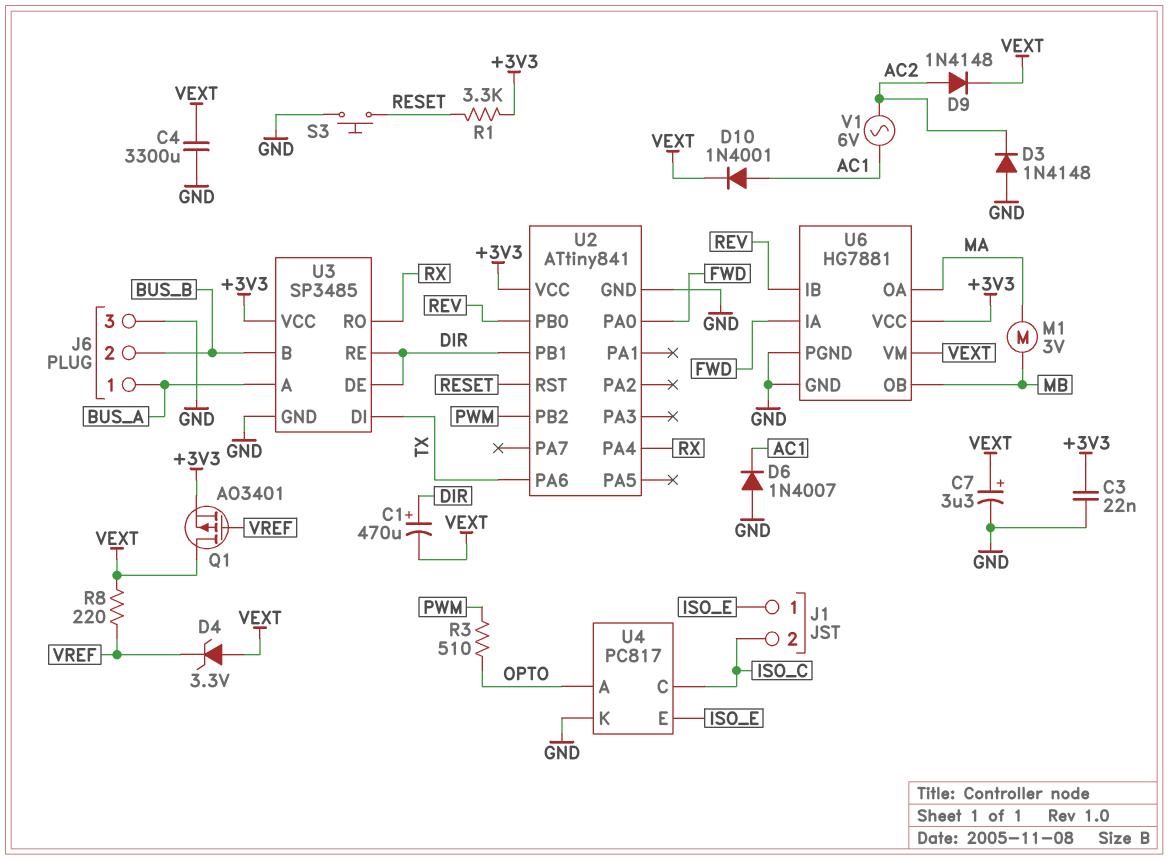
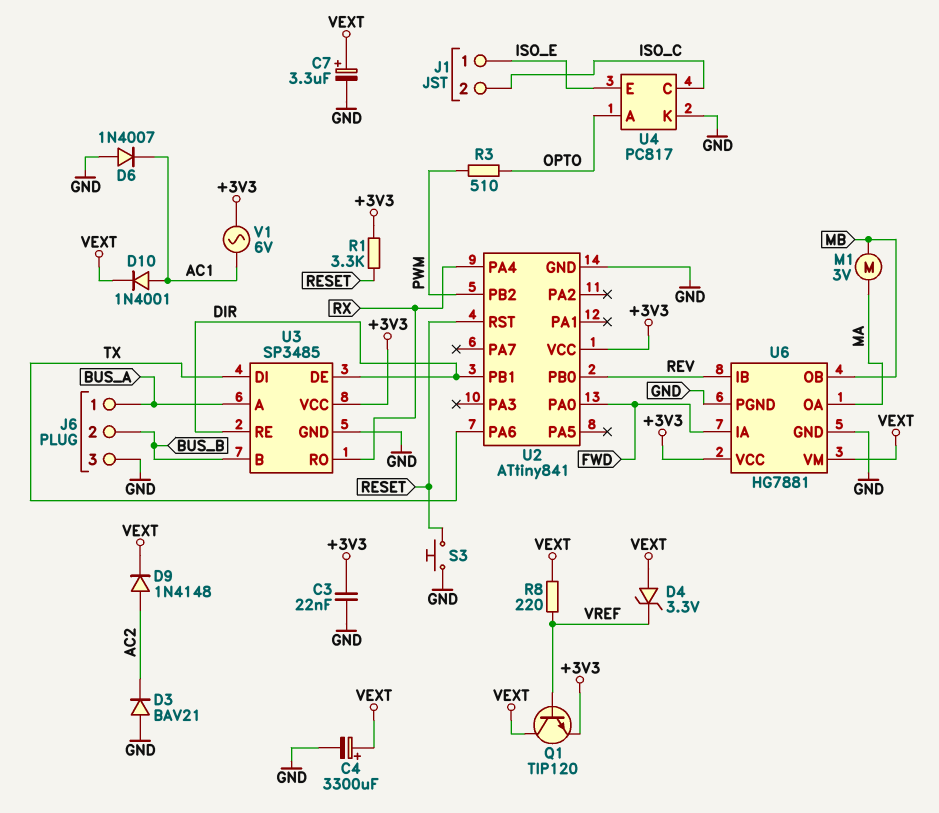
C1: 470uF (plus DIR, minus VEXT) -> none
C4: 3300uF (GND, VEXT) -> 3300uF (plus VEXT, minus GND)
D3: diode 1N4148 (A GND, K AC2) -> diode BAV21 (A GND, K AC2)
Q1: PMOS AO3401 (G VREF, D VEXT, S +3V3) -> NPN TIP120 (B VREF, C VEXT, E +3V3)
V1: AC 6V (AC1, AC2) -> AC 6V (+3V3, AC1)

